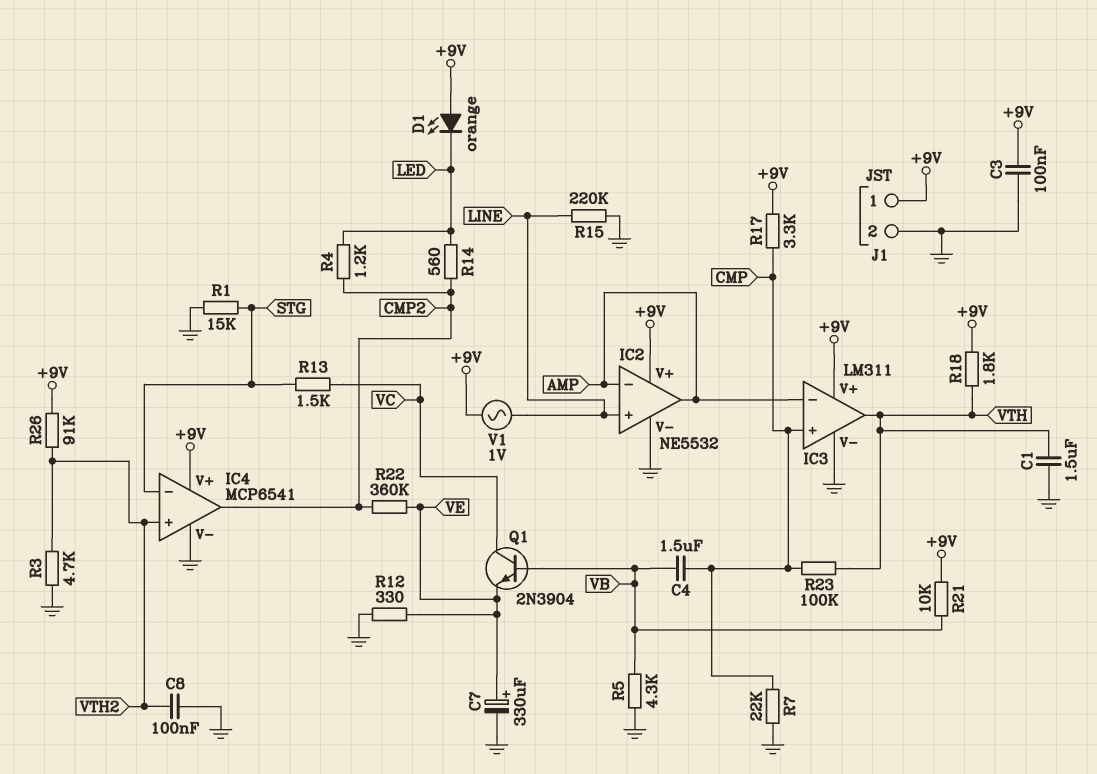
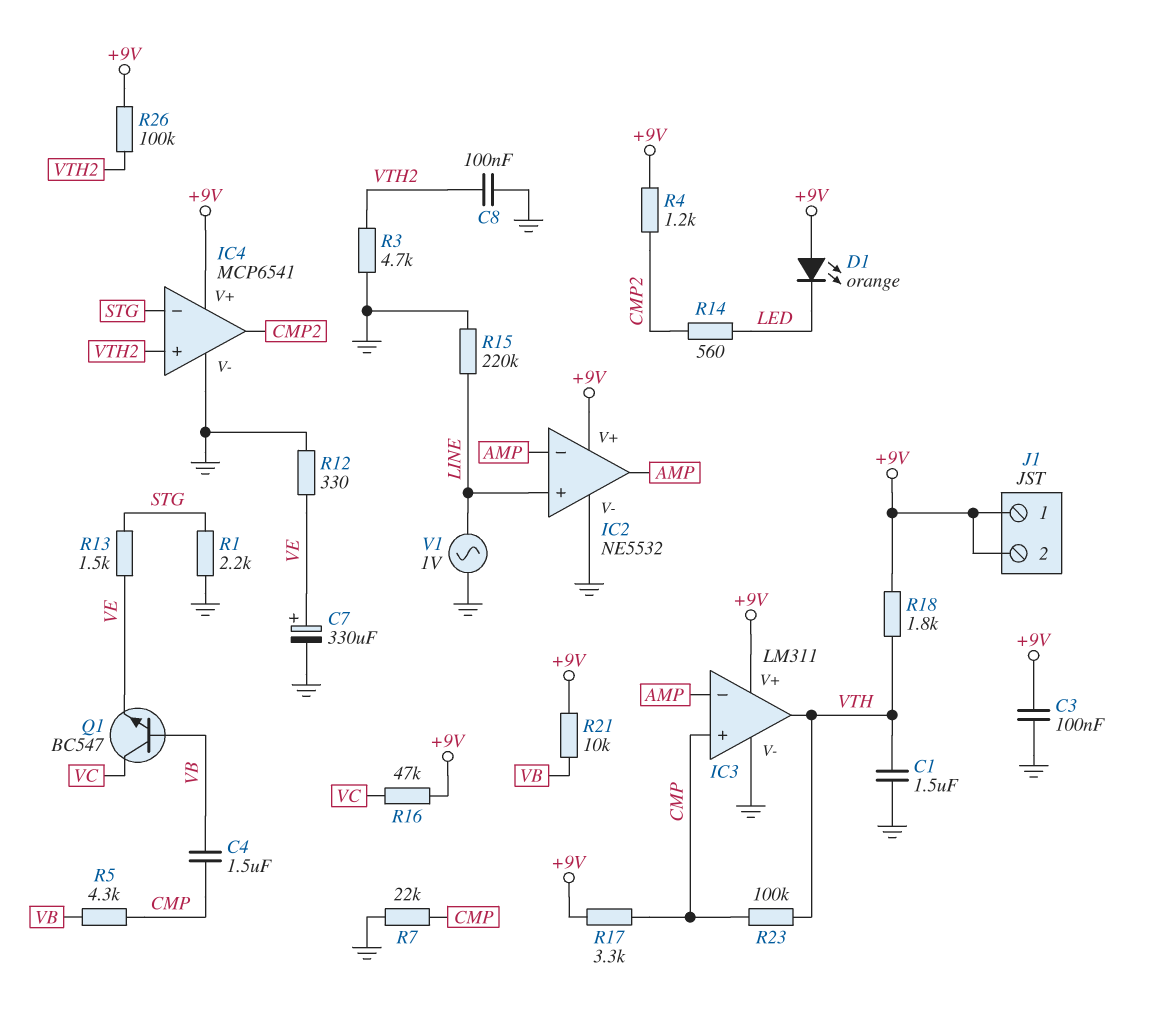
J1 pin 2: GND -> +9V
Q1: NPN 2N3904 (B VB, C VC, E VE) -> NPN BC547 (B VB, C VC, E VE)
R1: 15k (GND, STG) -> 2.2k (GND, STG)
R4: 1.2k (CMP2, LED) -> 1.2k (+9V, CMP2)
R5: 4.3k (GND, VB) -> 4.3k (CMP, VB)
R13: 1.5k (STG, VC) -> 1.5k (STG, VE)
R16: none -> 47k (+9V, VC)
R22: 360k (CMP2, VE) -> none
R26: 91k (+9V, VTH2) -> 100k (+9V, VTH2)
V1: AC 1V (+9V, LINE) -> AC 1V (GND, LINE)

